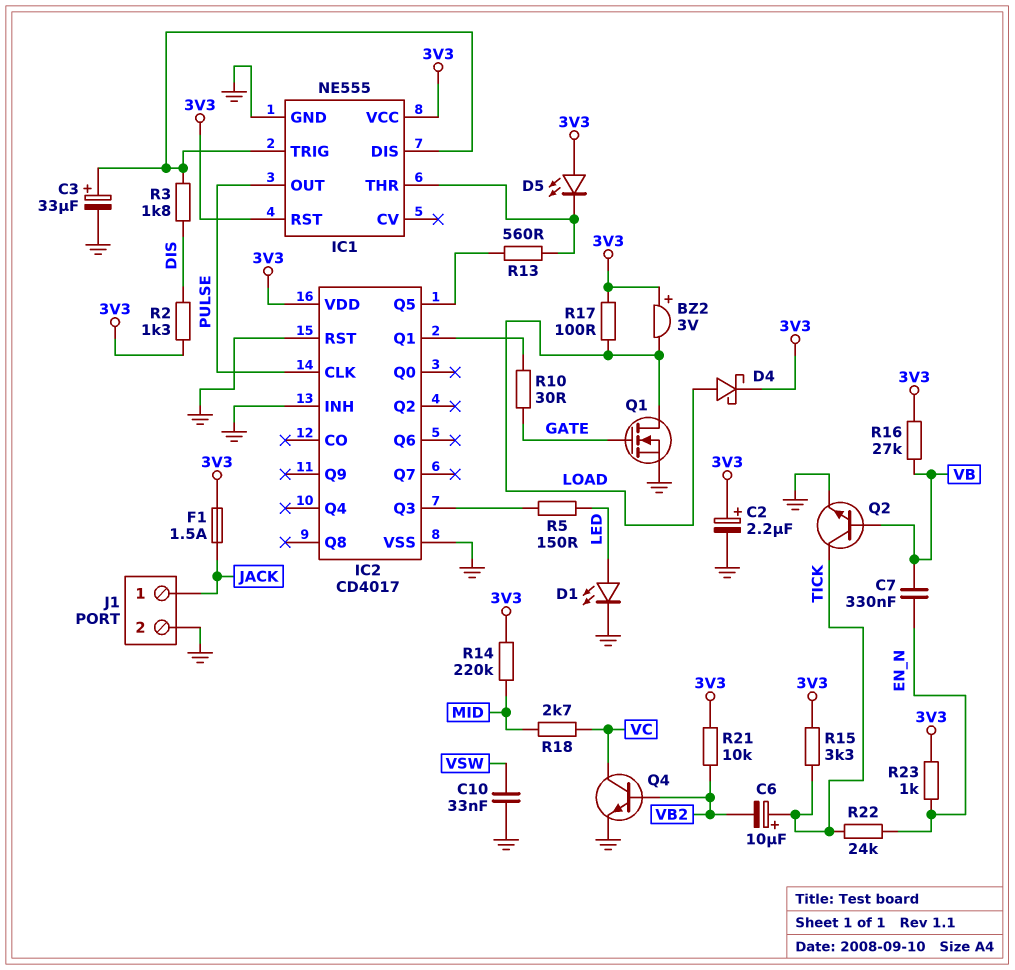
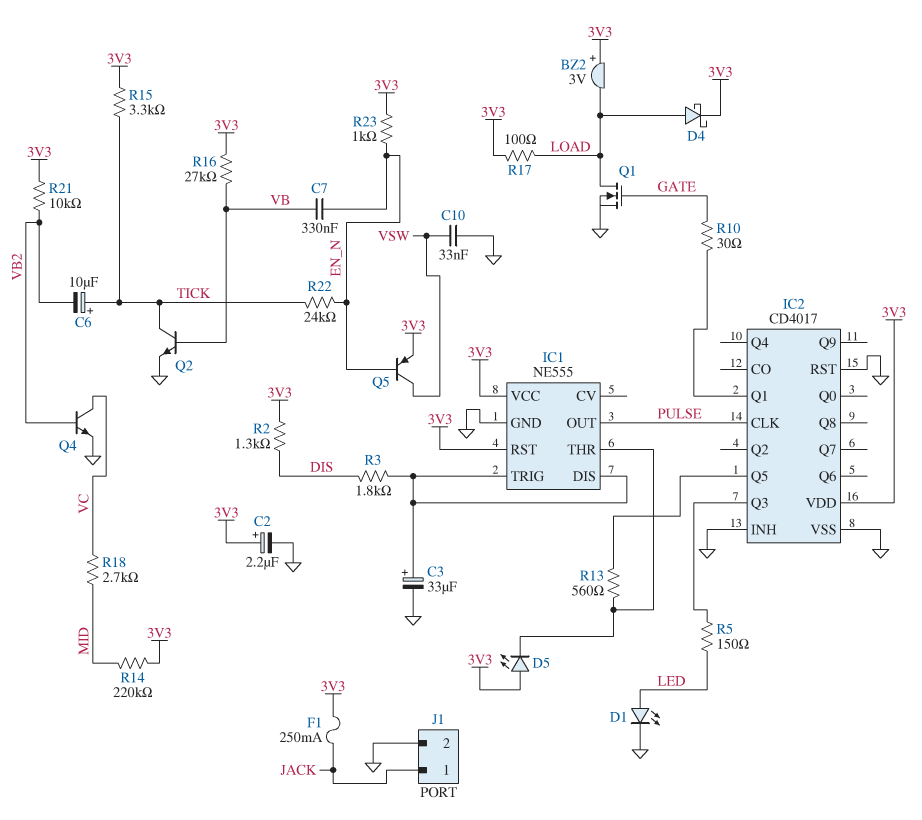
F1: 1.5A (3V3, JACK) -> 250mA (3V3, JACK)
Q5: none -> PNP (B EN_N, C VSW, E 3V3)

